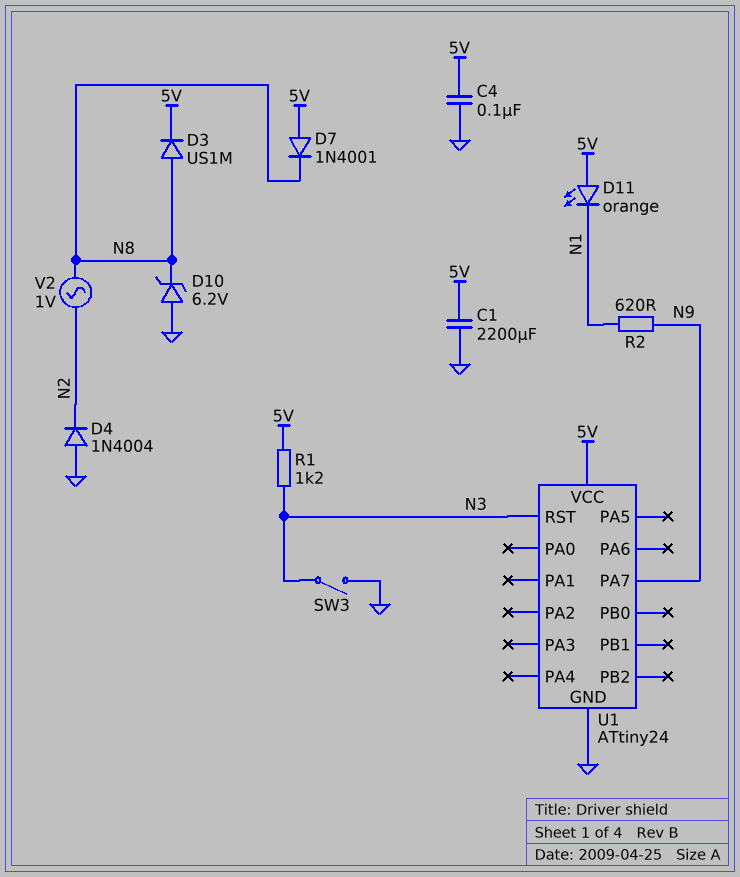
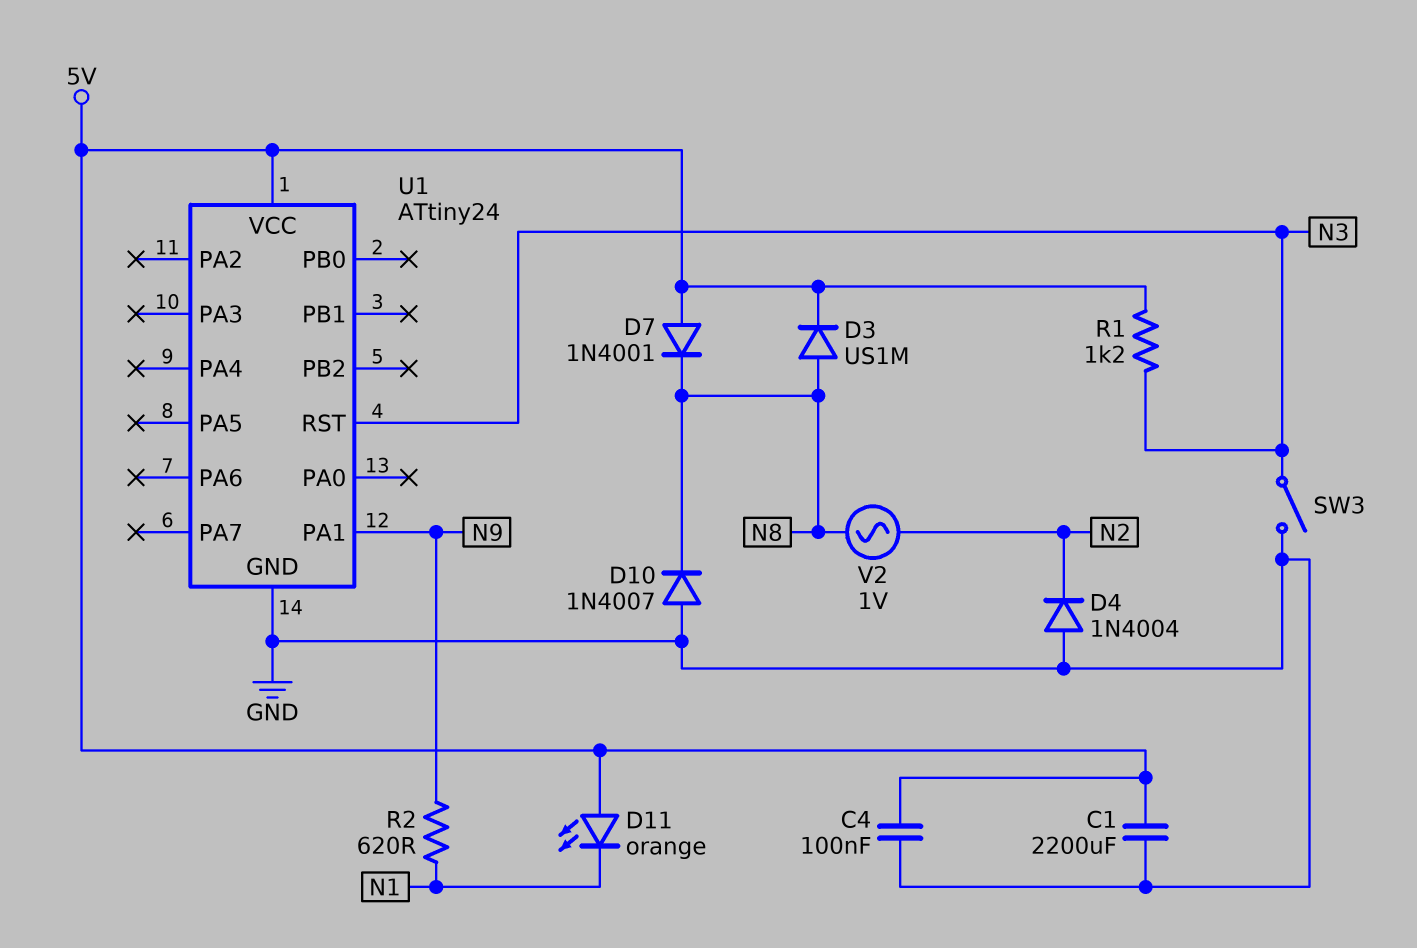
D10: zener 6.2V (A GND, K N8) -> diode 1N4007 (A GND, K N8)
U1 pin PA1: none -> N9
U1 pin PA7: N9 -> none

